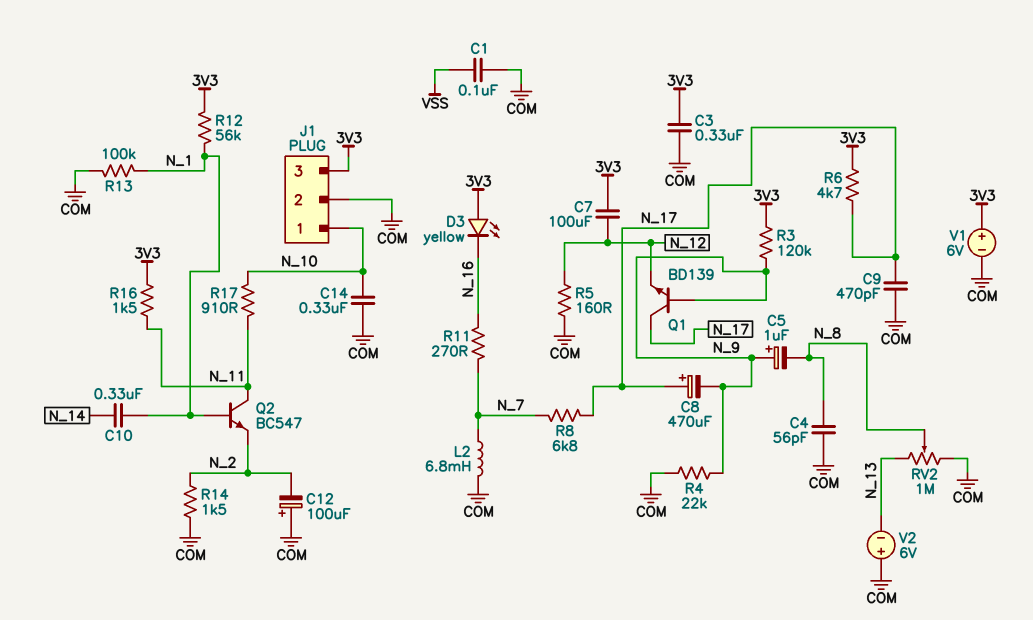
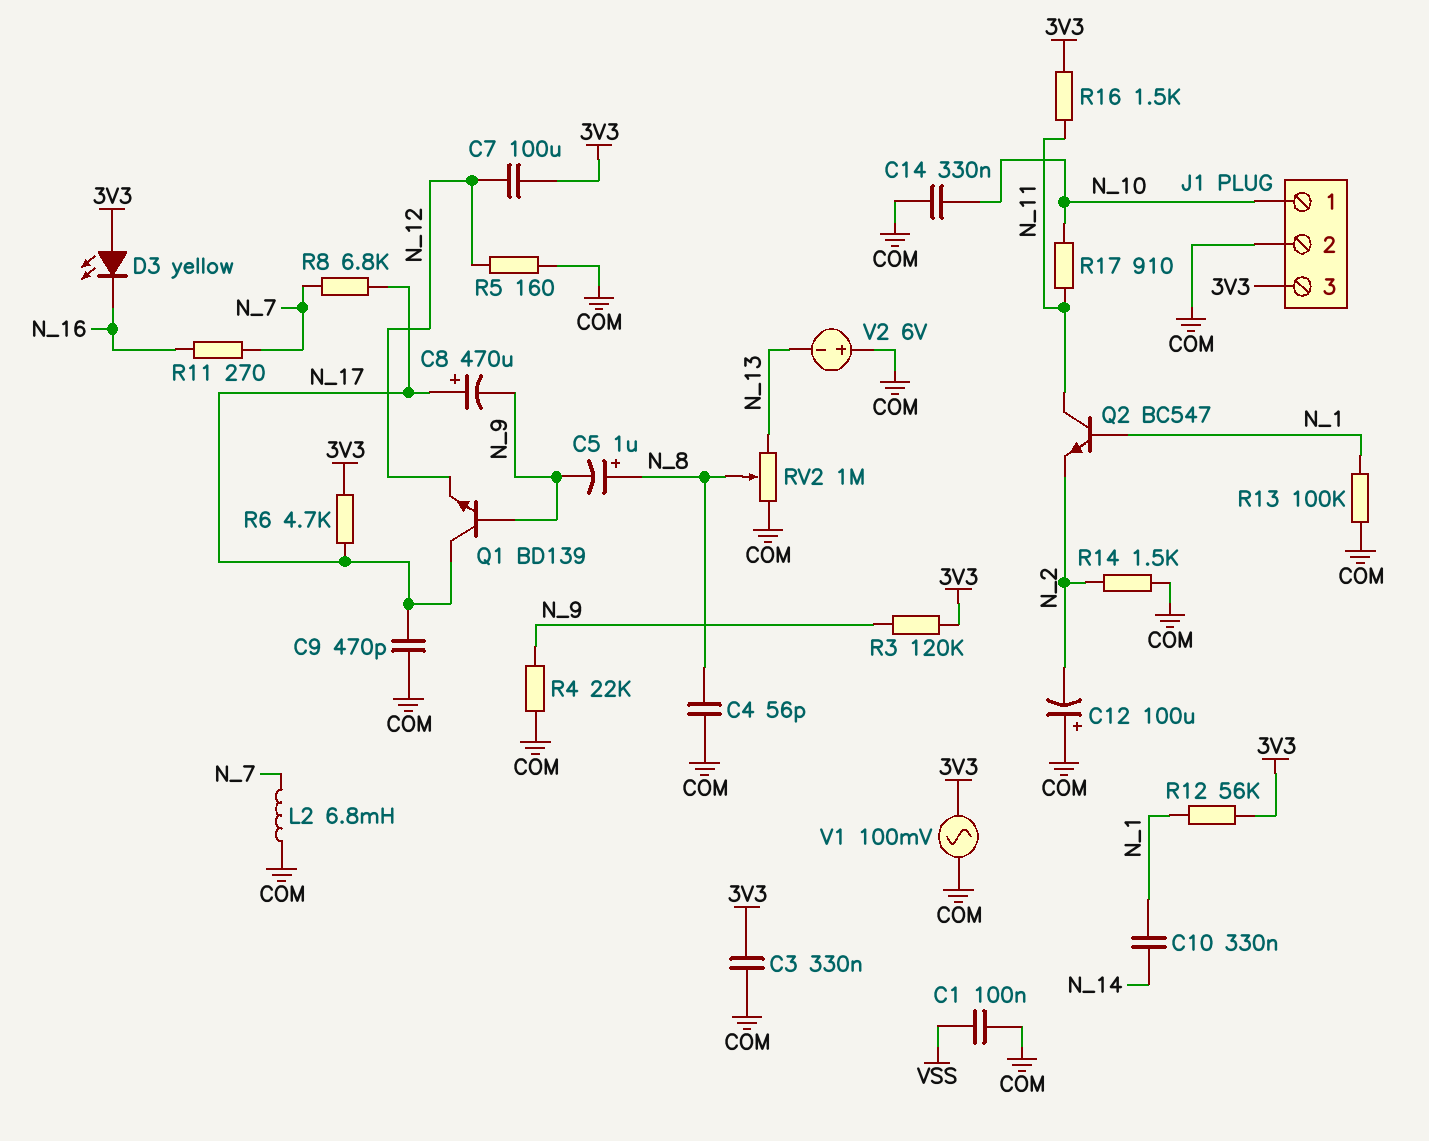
C5: 1uF (plus N_9, minus N_8) -> 1uF (plus N_8, minus N_9)
V1: 6V (plus 3V3, minus COM) -> AC 100mV (3V3, COM)

